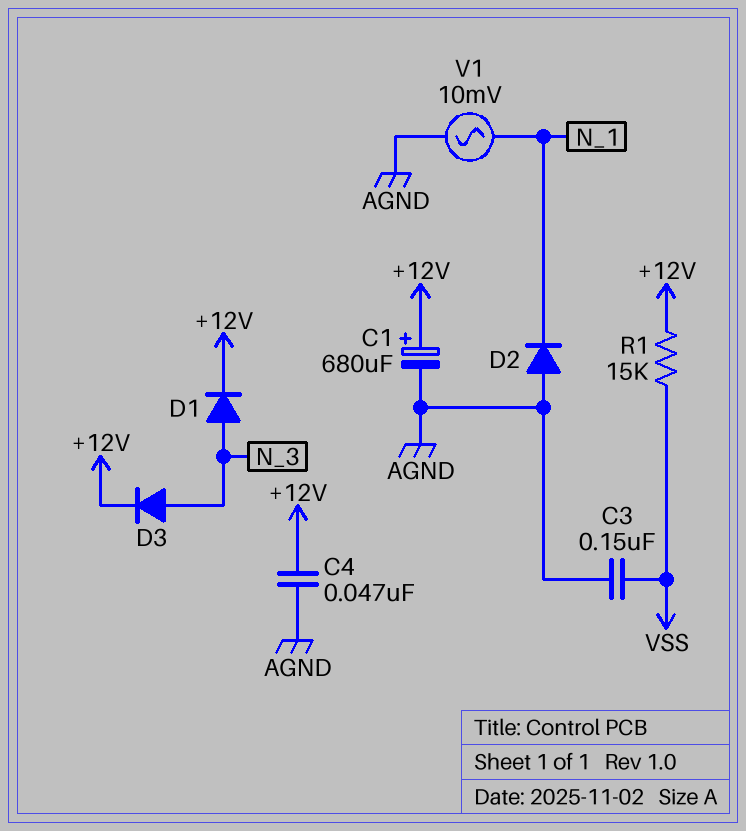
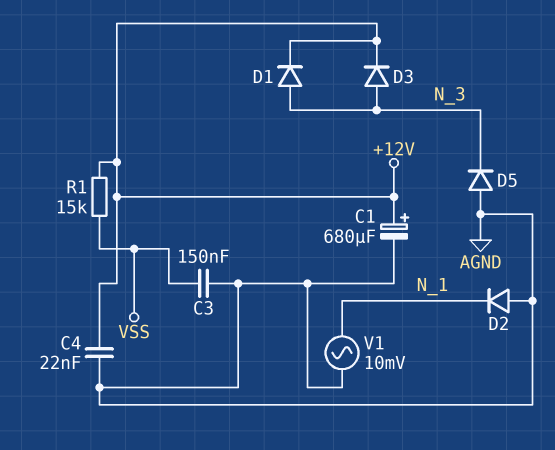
C4: 47nF (+12V, AGND) -> 22nF (+12V, AGND)
D5: none -> diode (A AGND, K N_3)

